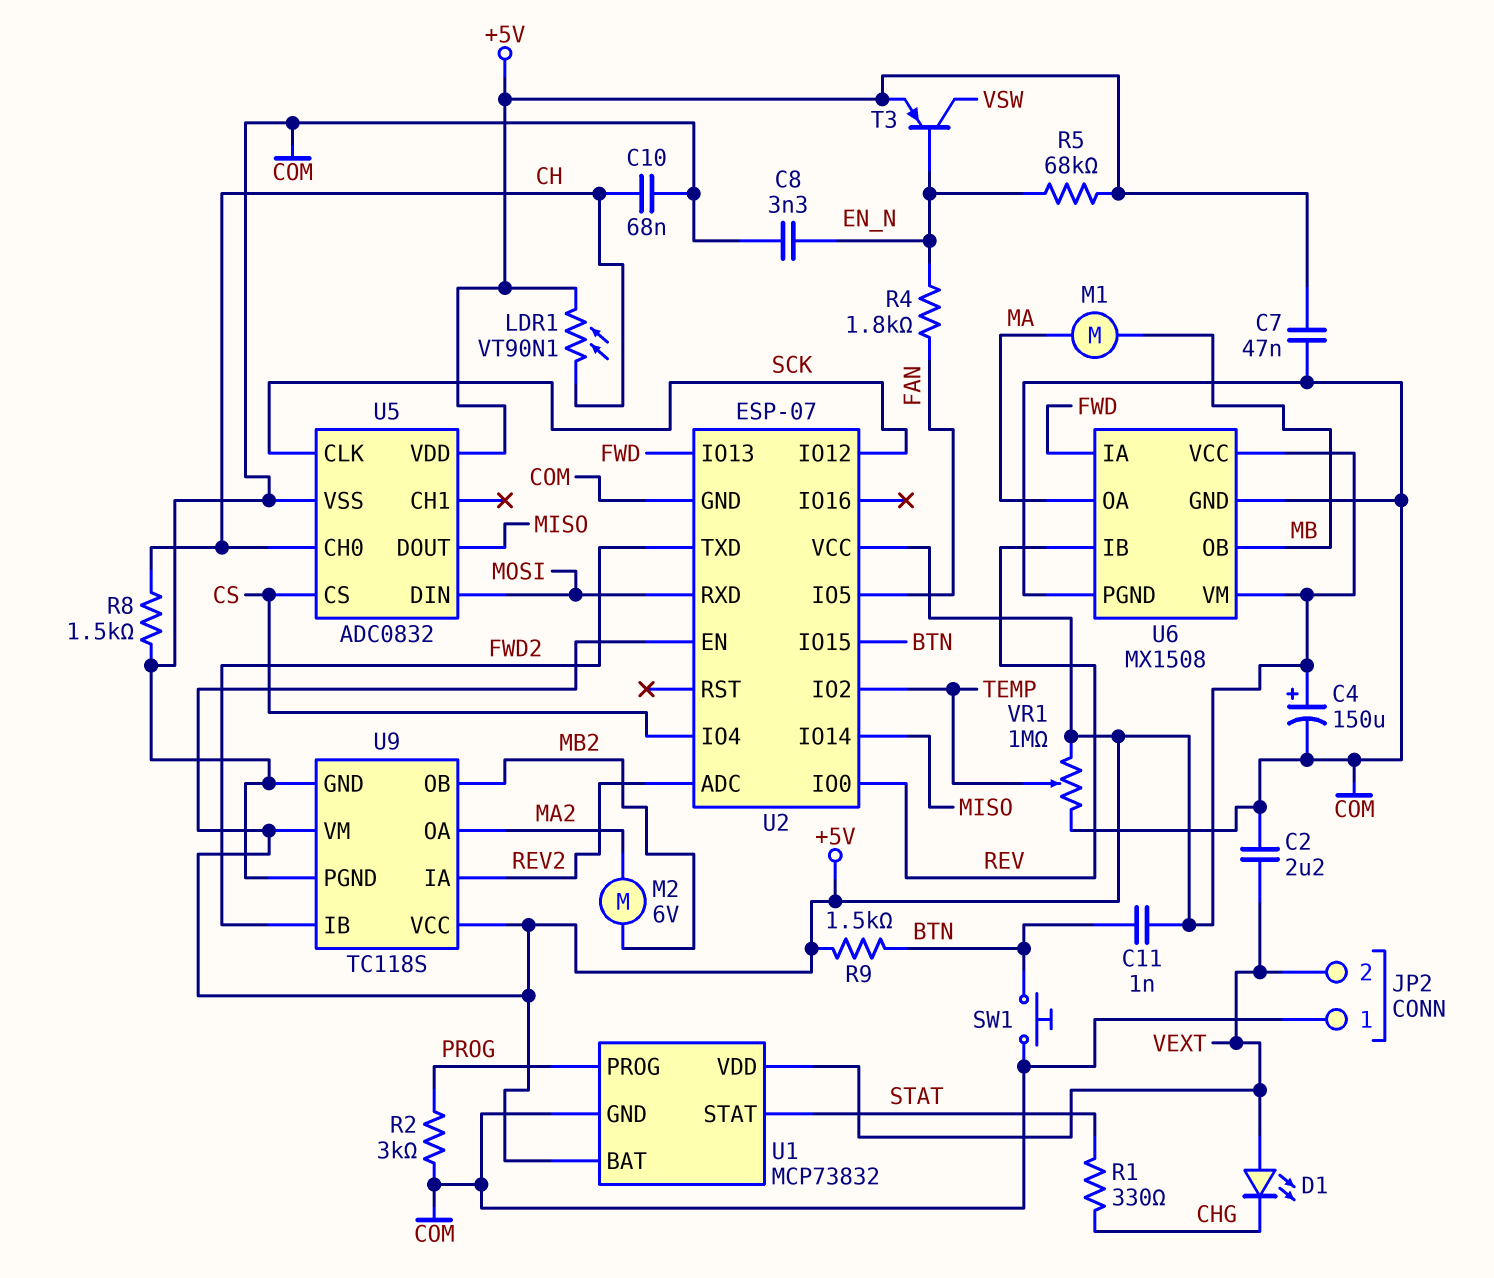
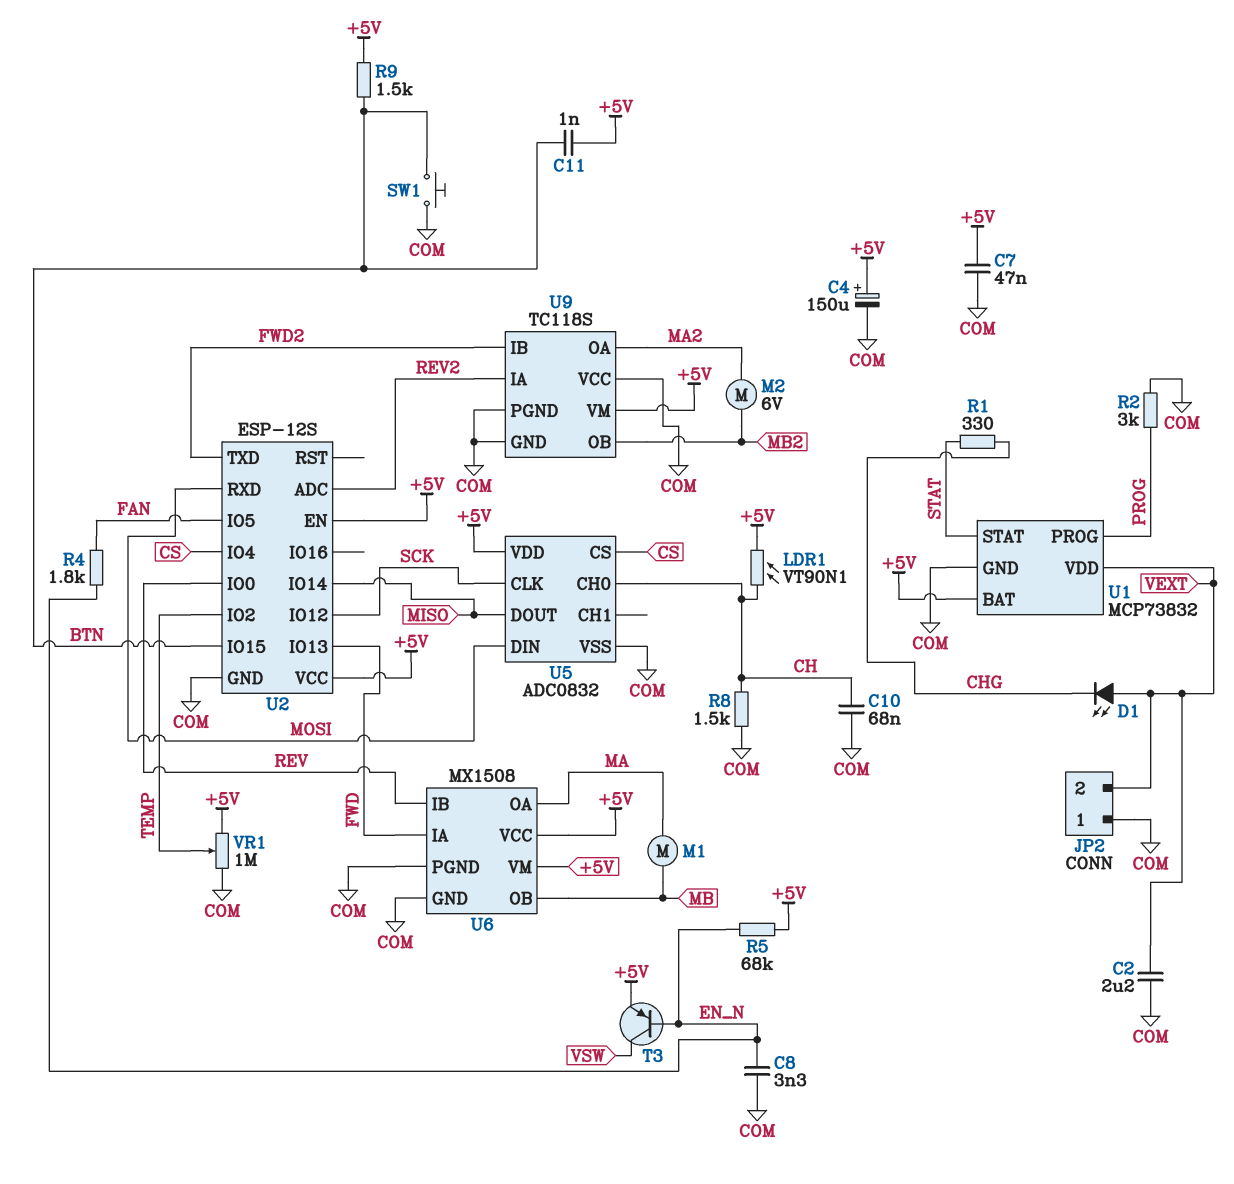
U2: ESP-07 -> ESP-12S
U9 pin VCC: +5V -> COM

